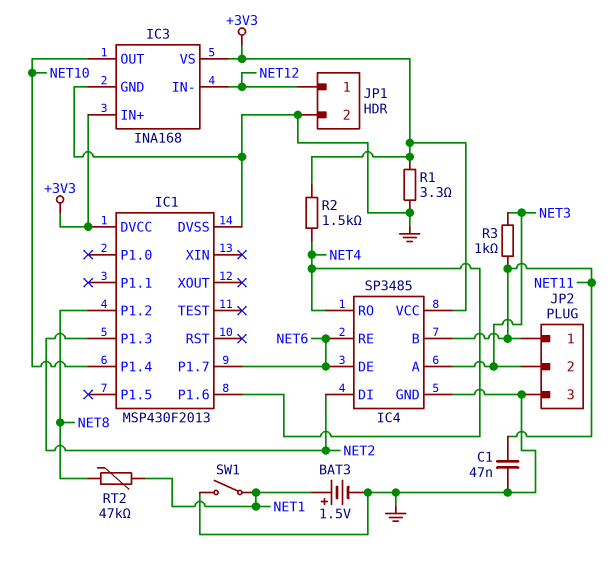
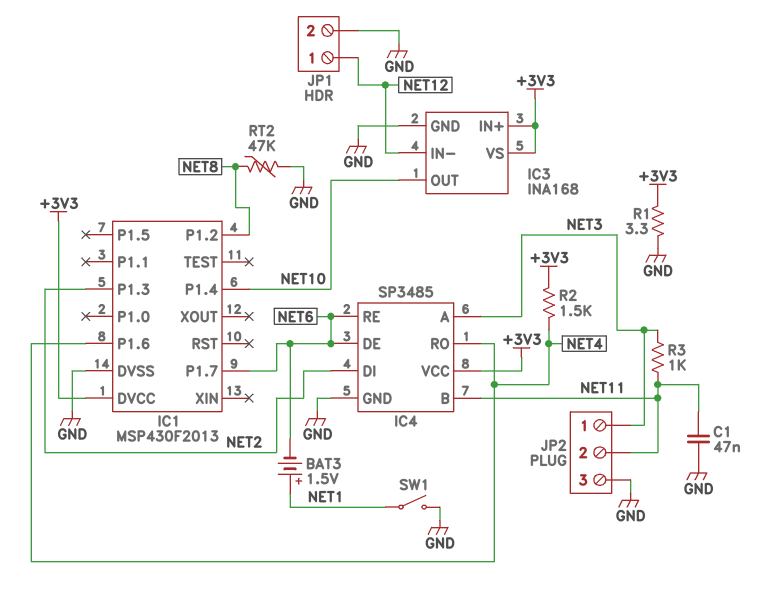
BAT3: 1.5V (plus NET1, minus GND) -> 1.5V (plus NET1, minus NET6)
JP2 pin 1: NET11 -> NET3
JP2 pin 2: NET3 -> NET11
RT2: 47k (NET1, NET8) -> 47k (GND, NET8)

